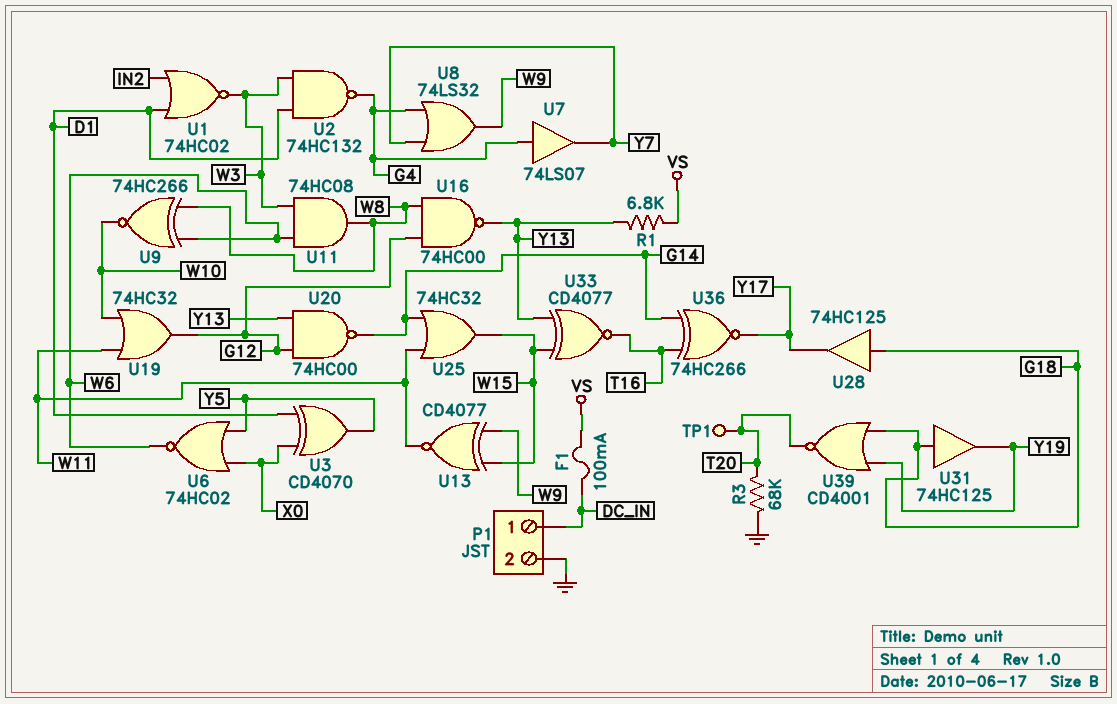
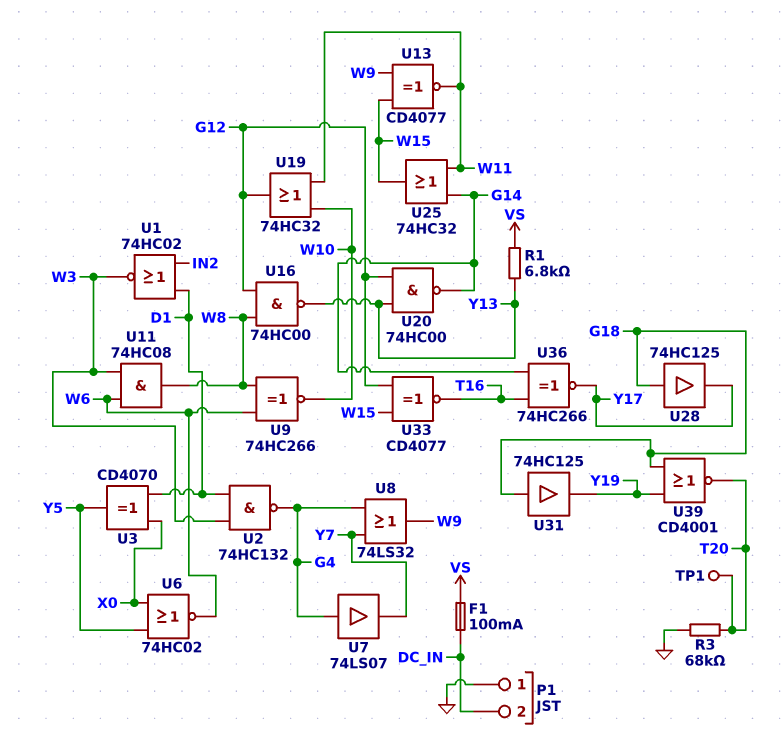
P1 pin 1: DC_IN -> GND
P1 pin 2: GND -> DC_IN
U33: XNOR CD4077 (in W15, in Y13, out T16) -> XNOR CD4077 (in G12, in W15, out T16)

